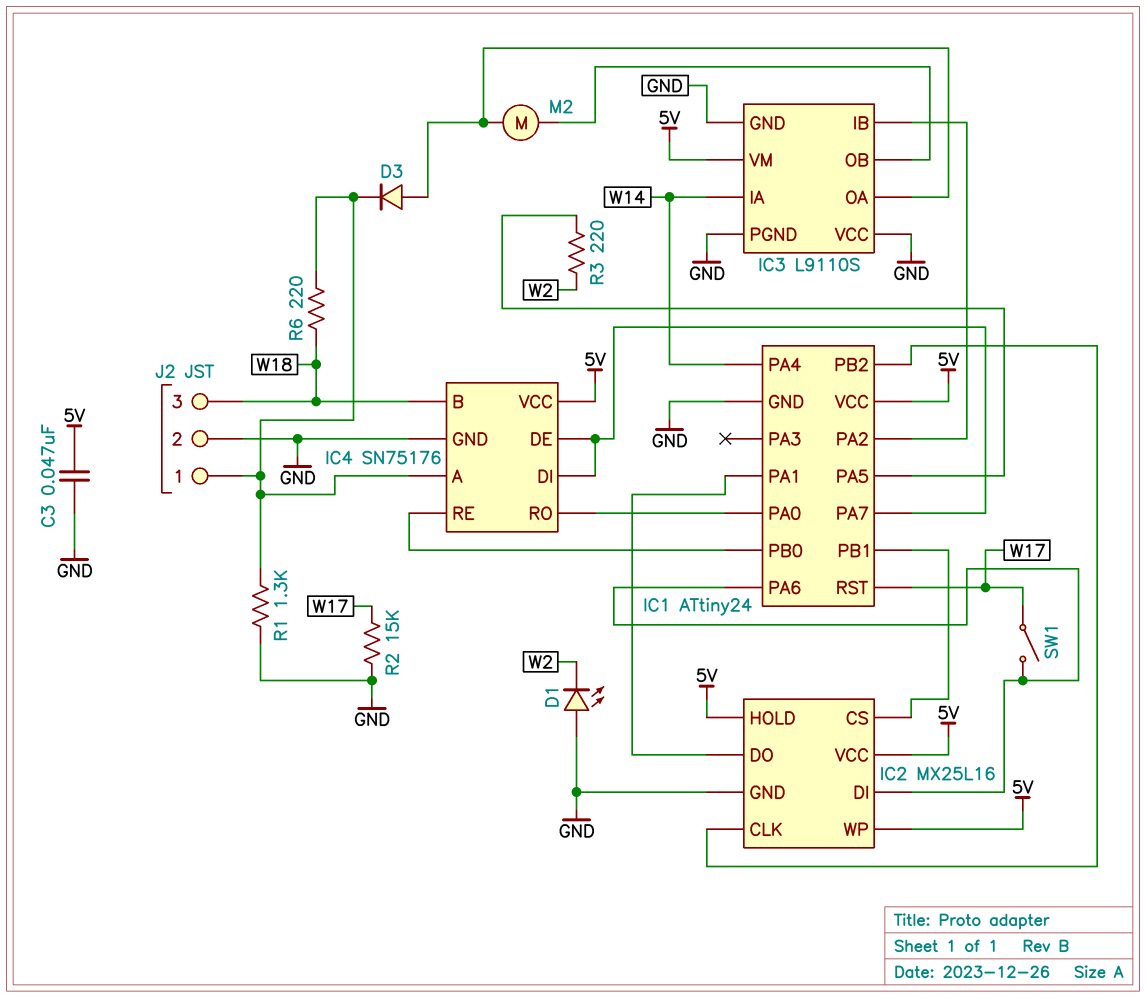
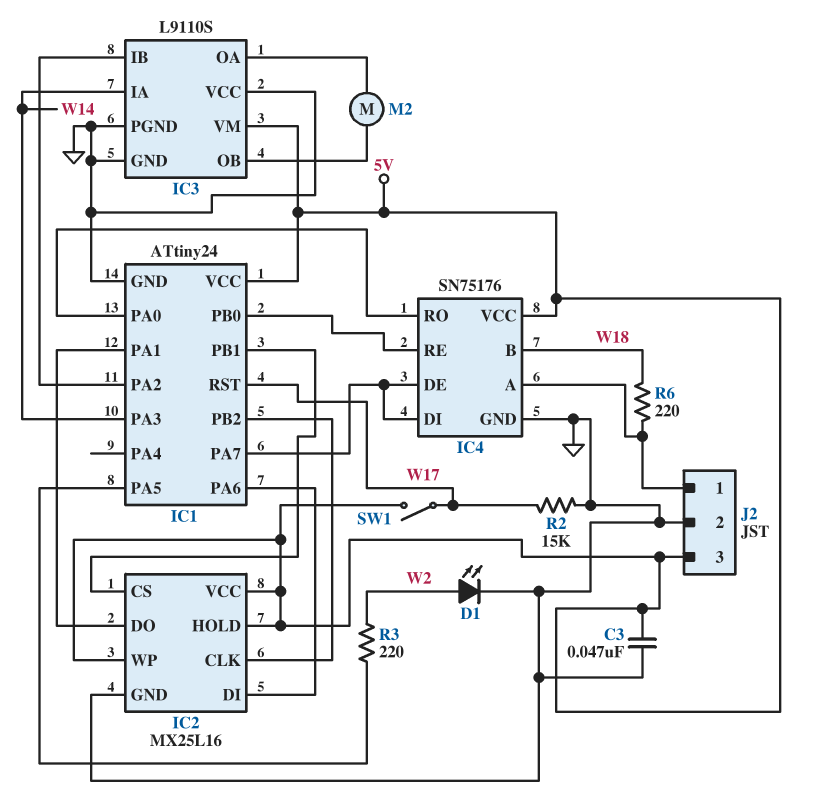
D1: LED (A GND, K W2) -> LED (A W2, K GND)
D3: diode (A IC3/OA, K IC4/A) -> none
IC1 pin PA3: none -> W14
IC1 pin PA4: W14 -> none
J2 pin 3: W18 -> 5V
R1: 1.3k (GND, IC4/A) -> none
SW1: switch (IC1/PA6, W17) -> switch (5V, W17)

